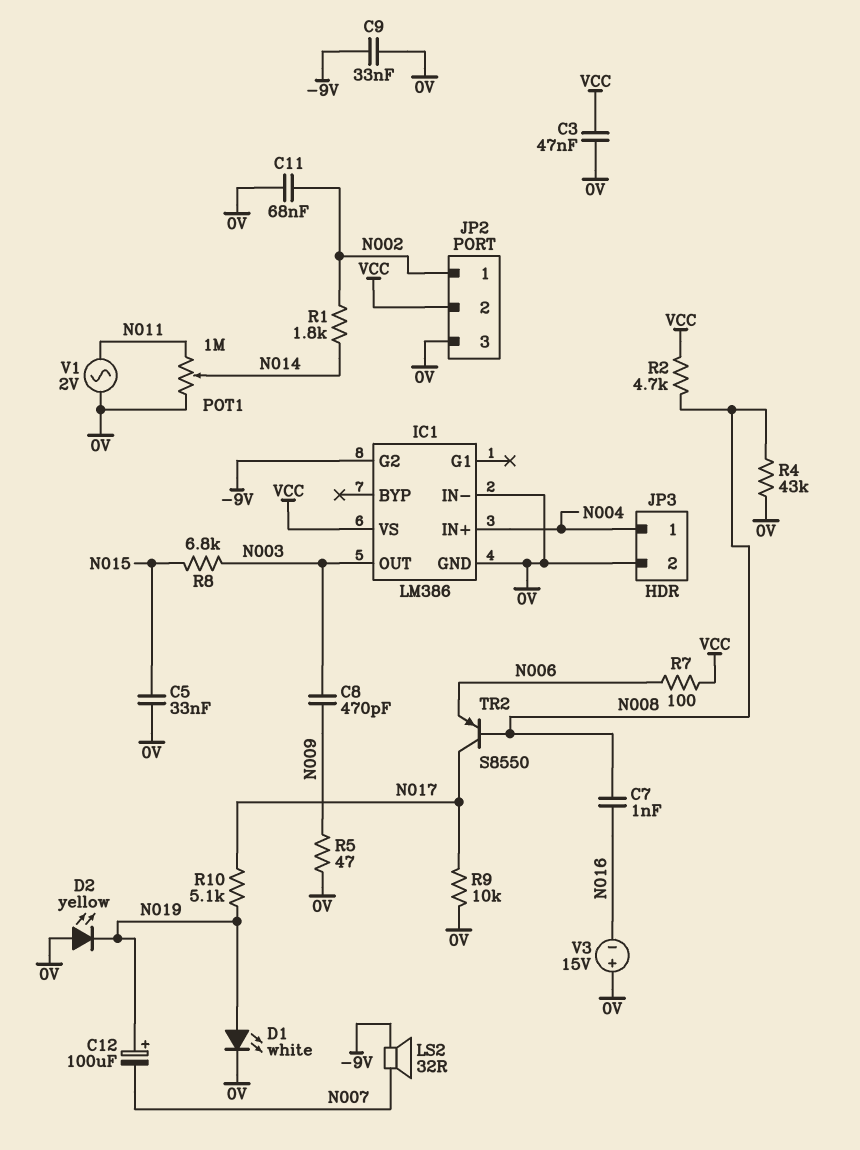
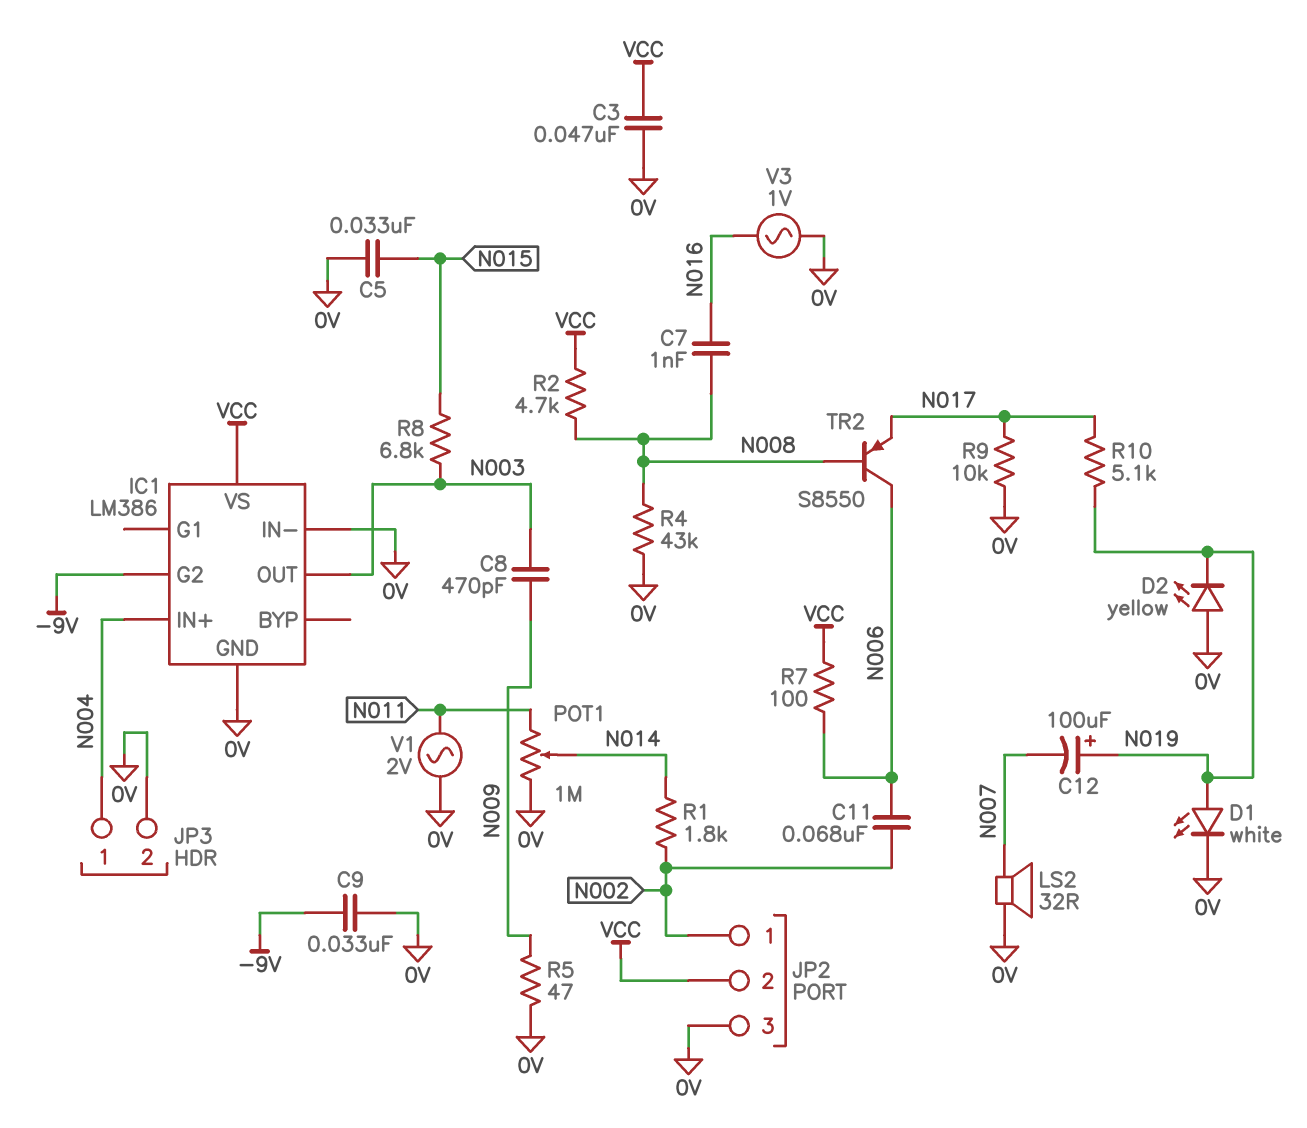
C11: 68nF (0V, N002) -> 68nF (N002, N006)
LS2: speaker 32R (-9V, N007) -> speaker 32R (0V, N007)
TR2: PNP S8550 (B N008, C N017, E N006) -> PNP S8550 (B N008, C N006, E N017)
V3: 15V (plus 0V, minus N016) -> AC 1V (0V, N016)

